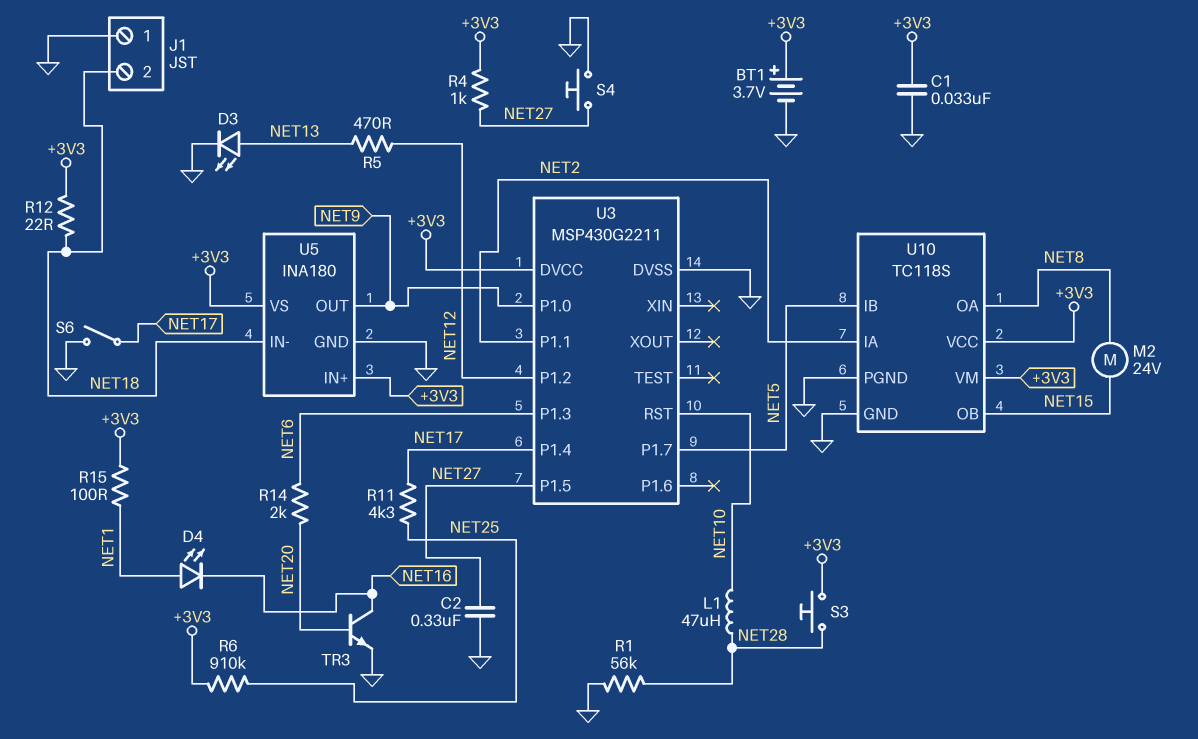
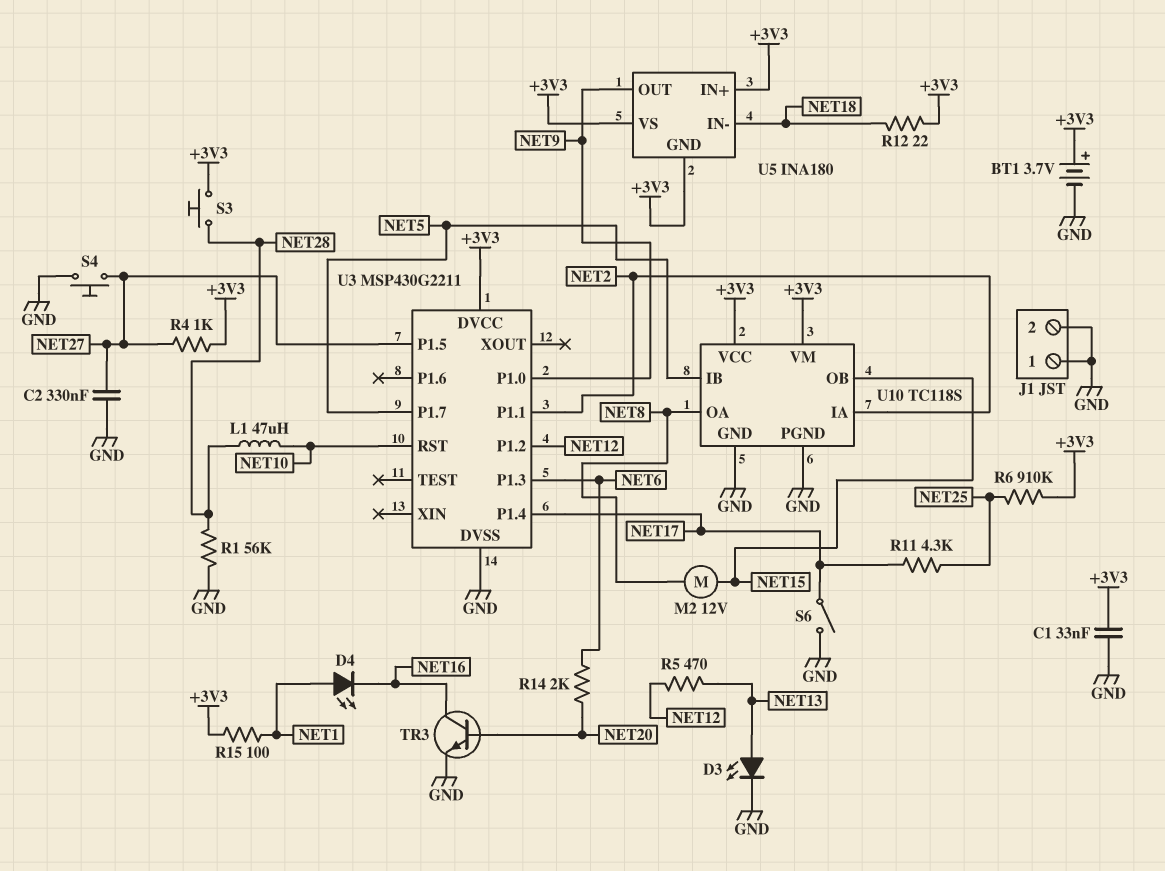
J1 pin 2: NET18 -> GND
M2: motor 24V (NET8, NET15) -> motor 12V (NET8, NET15)
U5 pin GND: GND -> +3V3

